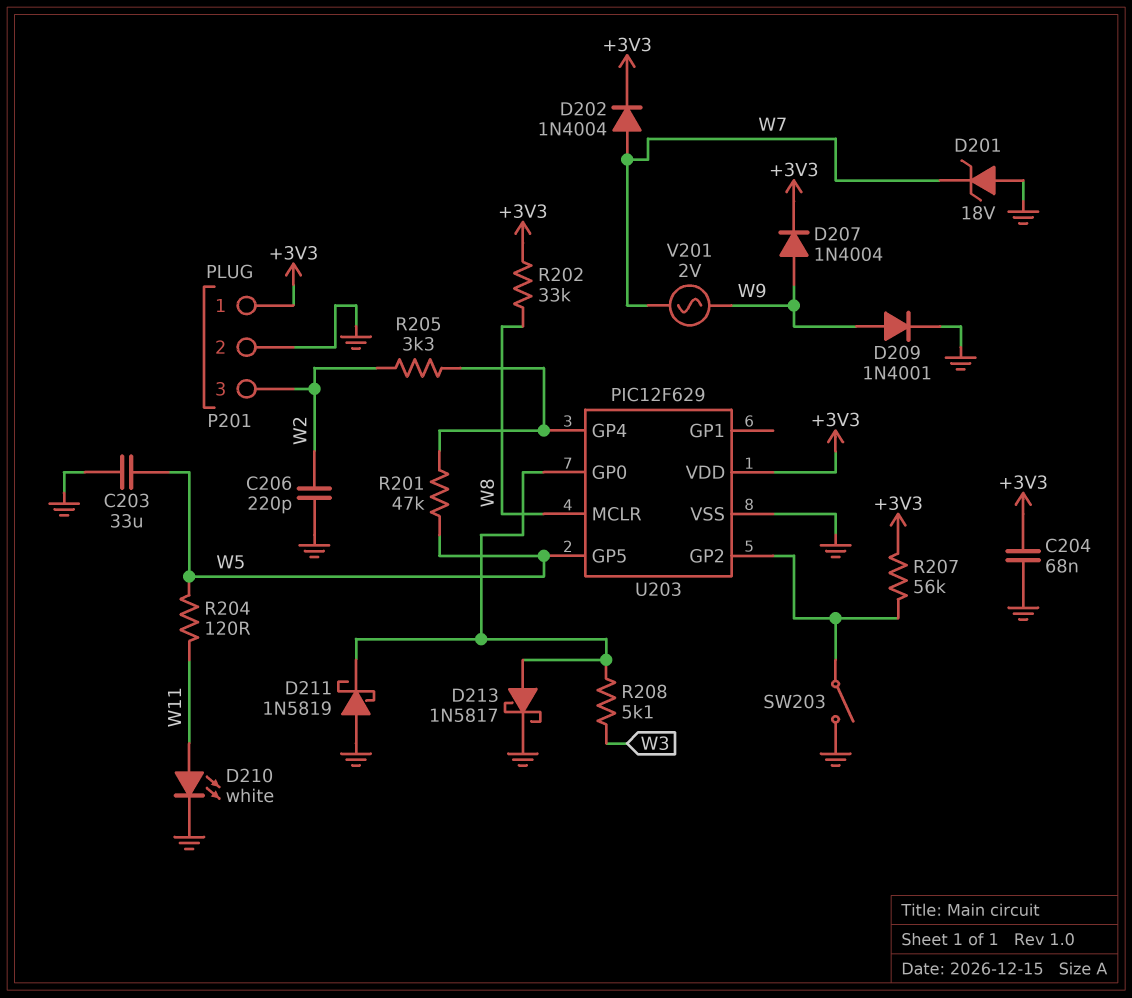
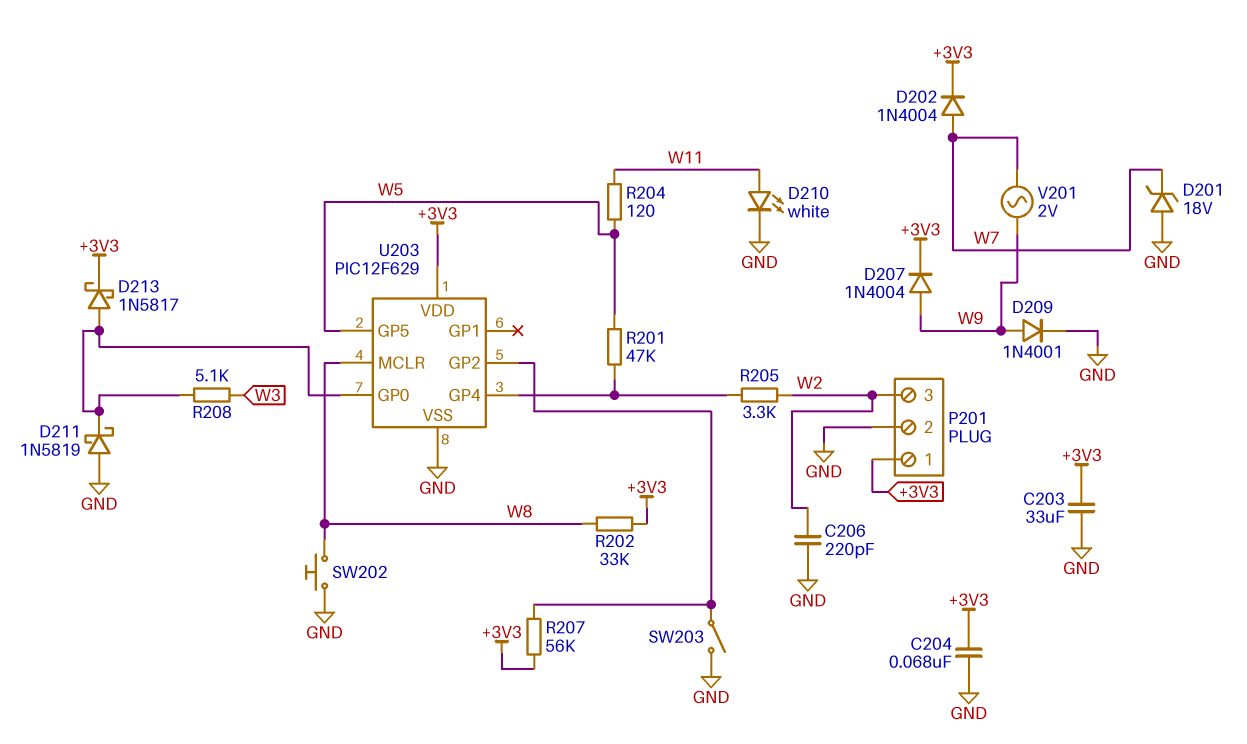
C203: 33uF (GND, W5) -> 33uF (+3V3, GND)
D213: schottky 1N5817 (A U203/GP0, K GND) -> schottky 1N5817 (A U203/GP0, K +3V3)
SW202: none -> button (GND, W8)

